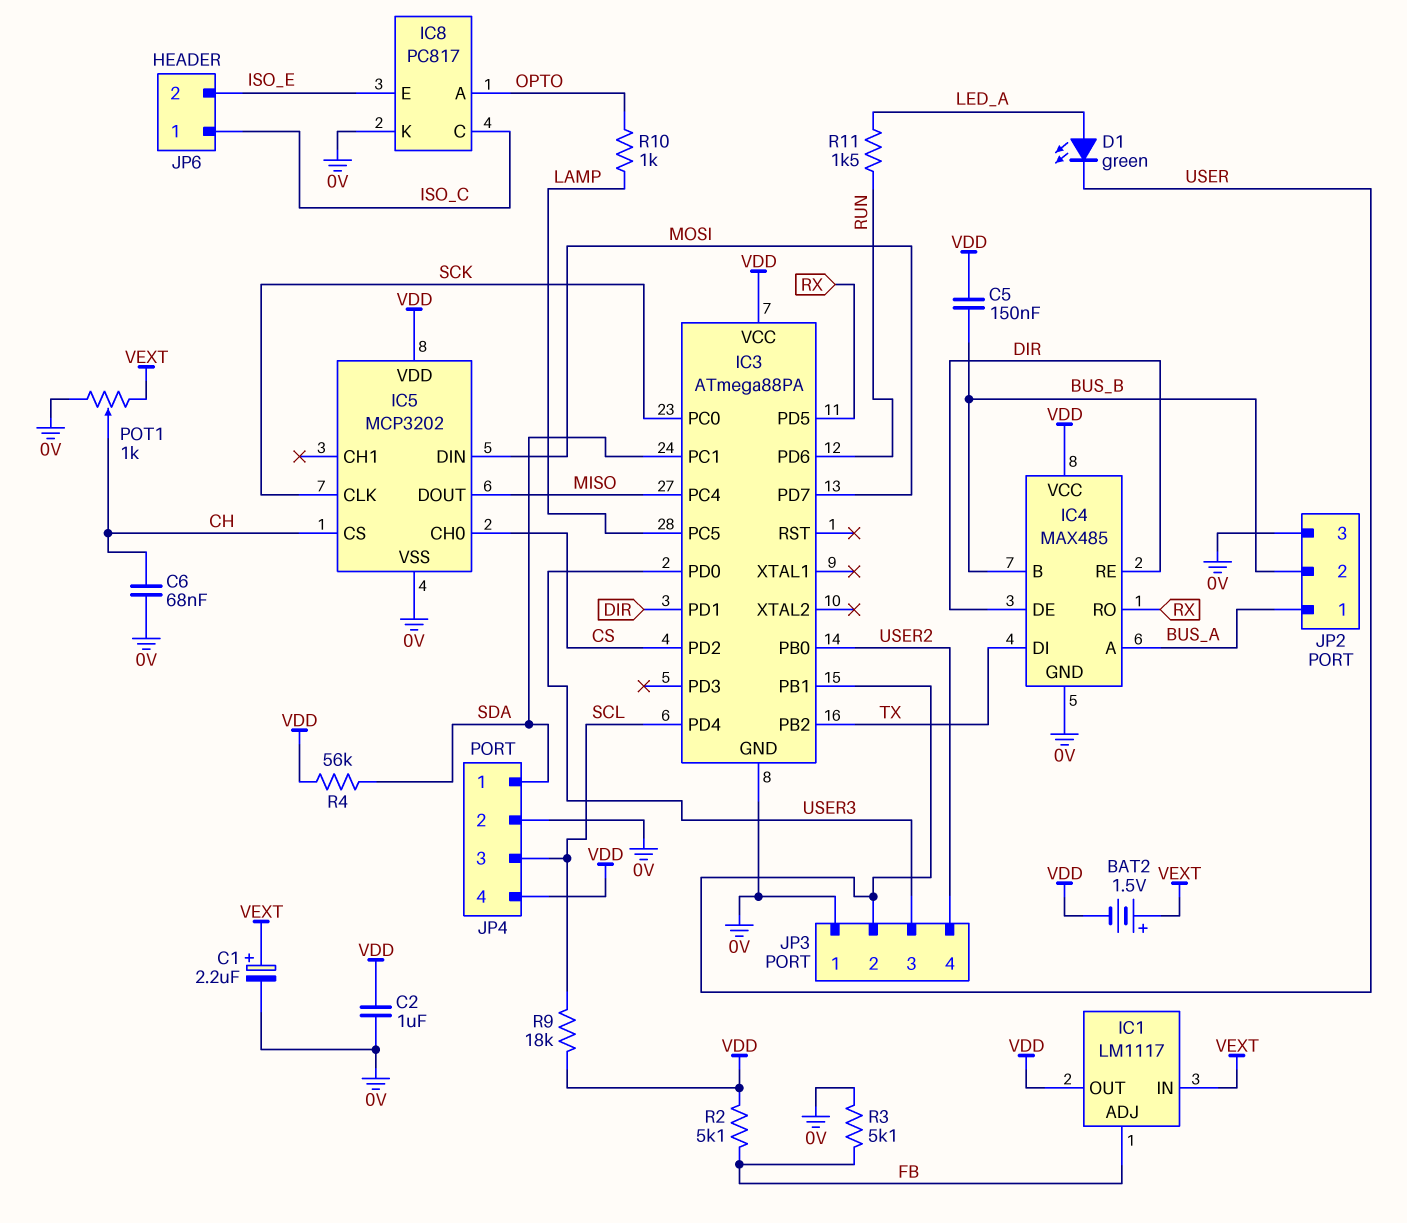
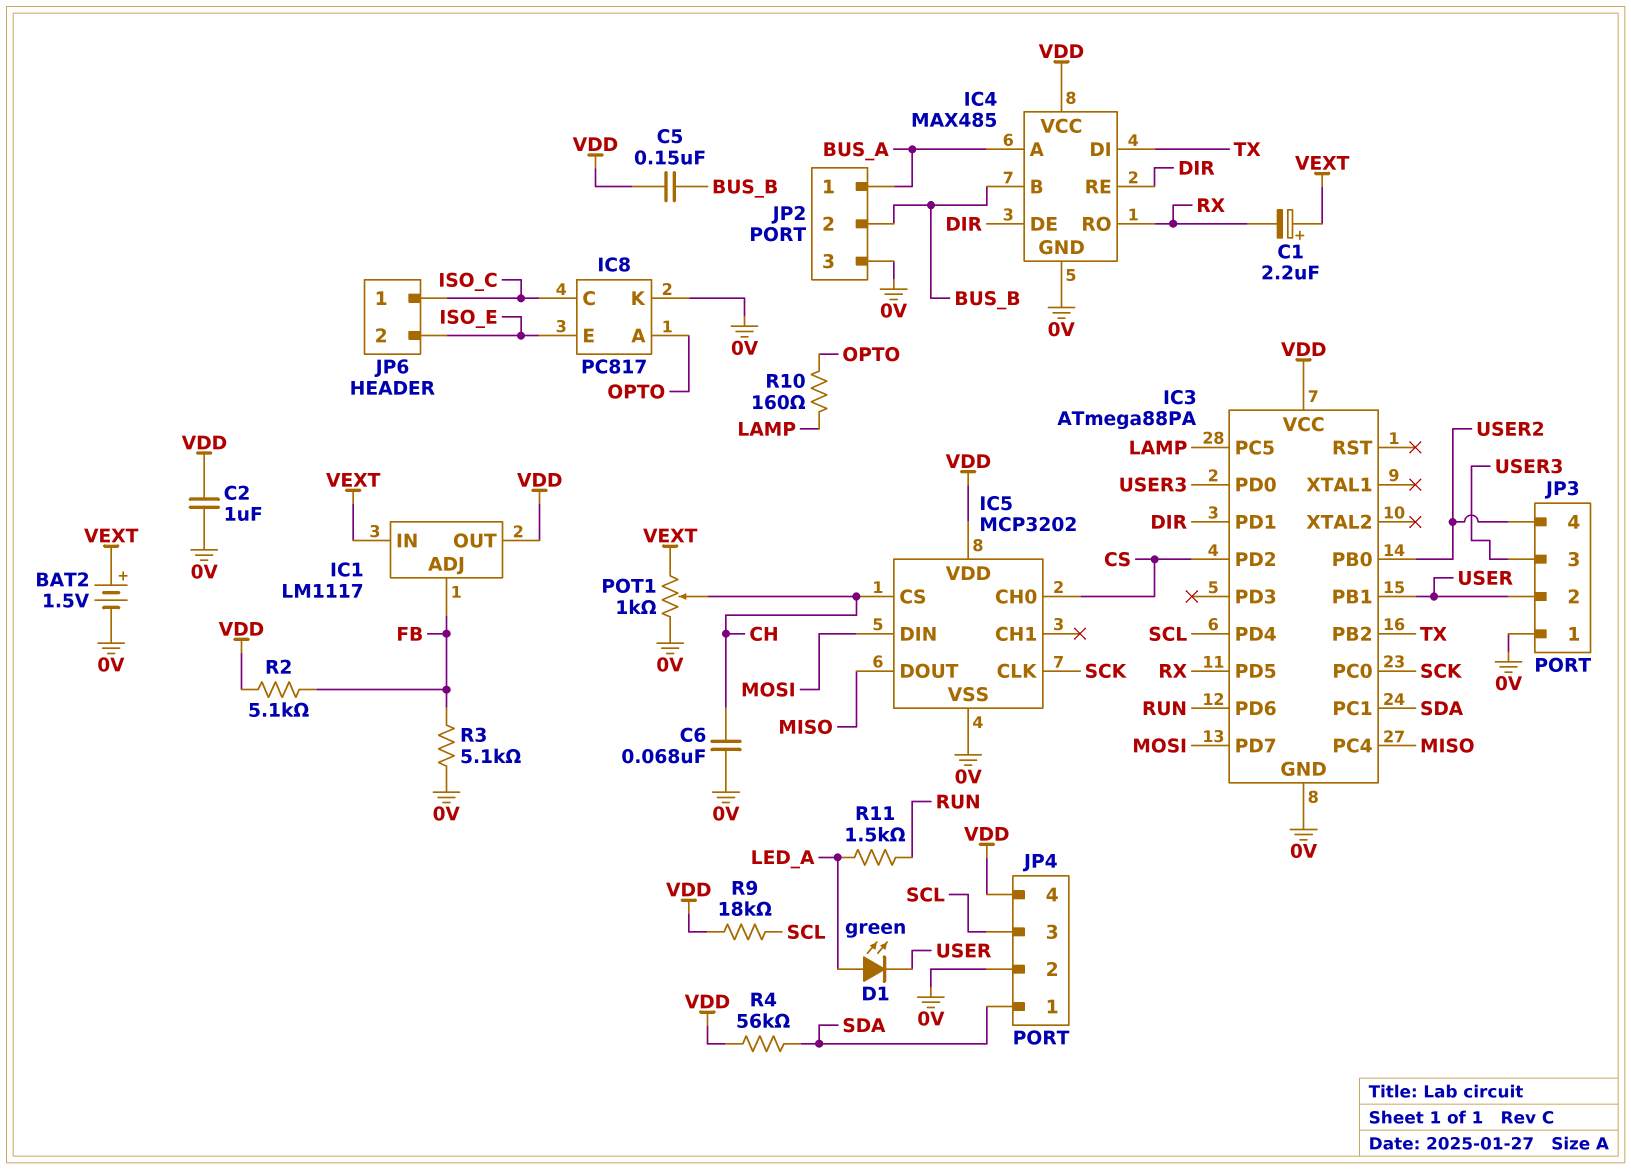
BAT2: 1.5V (plus VEXT, minus VDD) -> 1.5V (plus VEXT, minus 0V)
C1: 2.2uF (plus VEXT, minus 0V) -> 2.2uF (plus VEXT, minus RX)
R10: 1k (LAMP, OPTO) -> 160 (LAMP, OPTO)

